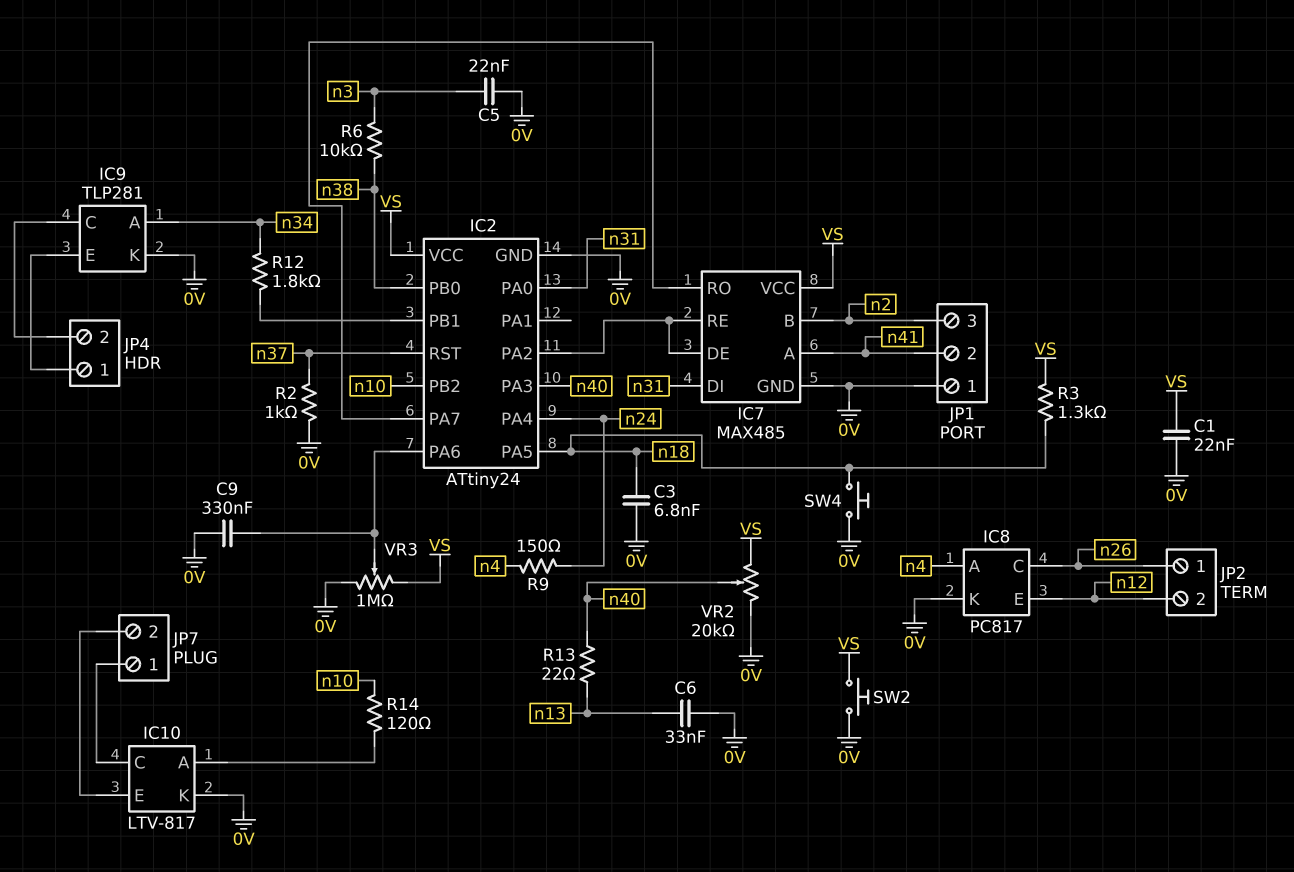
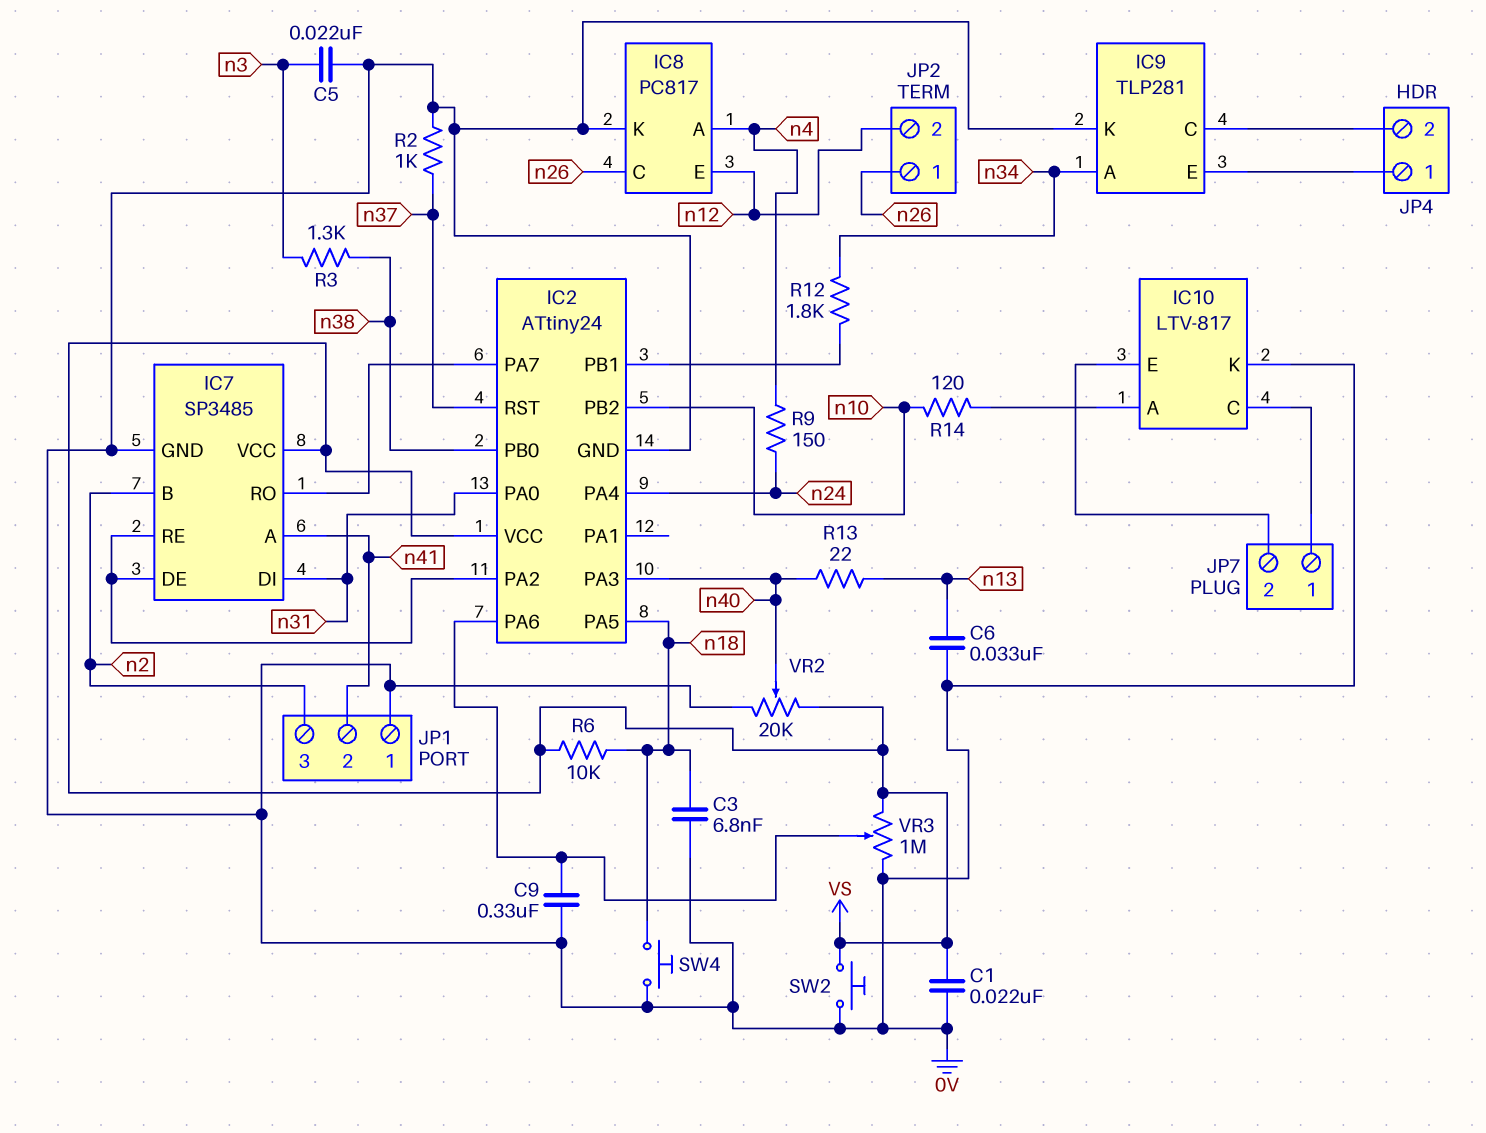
IC7: MAX485 -> SP3485
R3: 1.3k (VS, n18) -> 1.3k (n3, n38)
R6: 10k (n3, n38) -> 10k (VS, n18)

